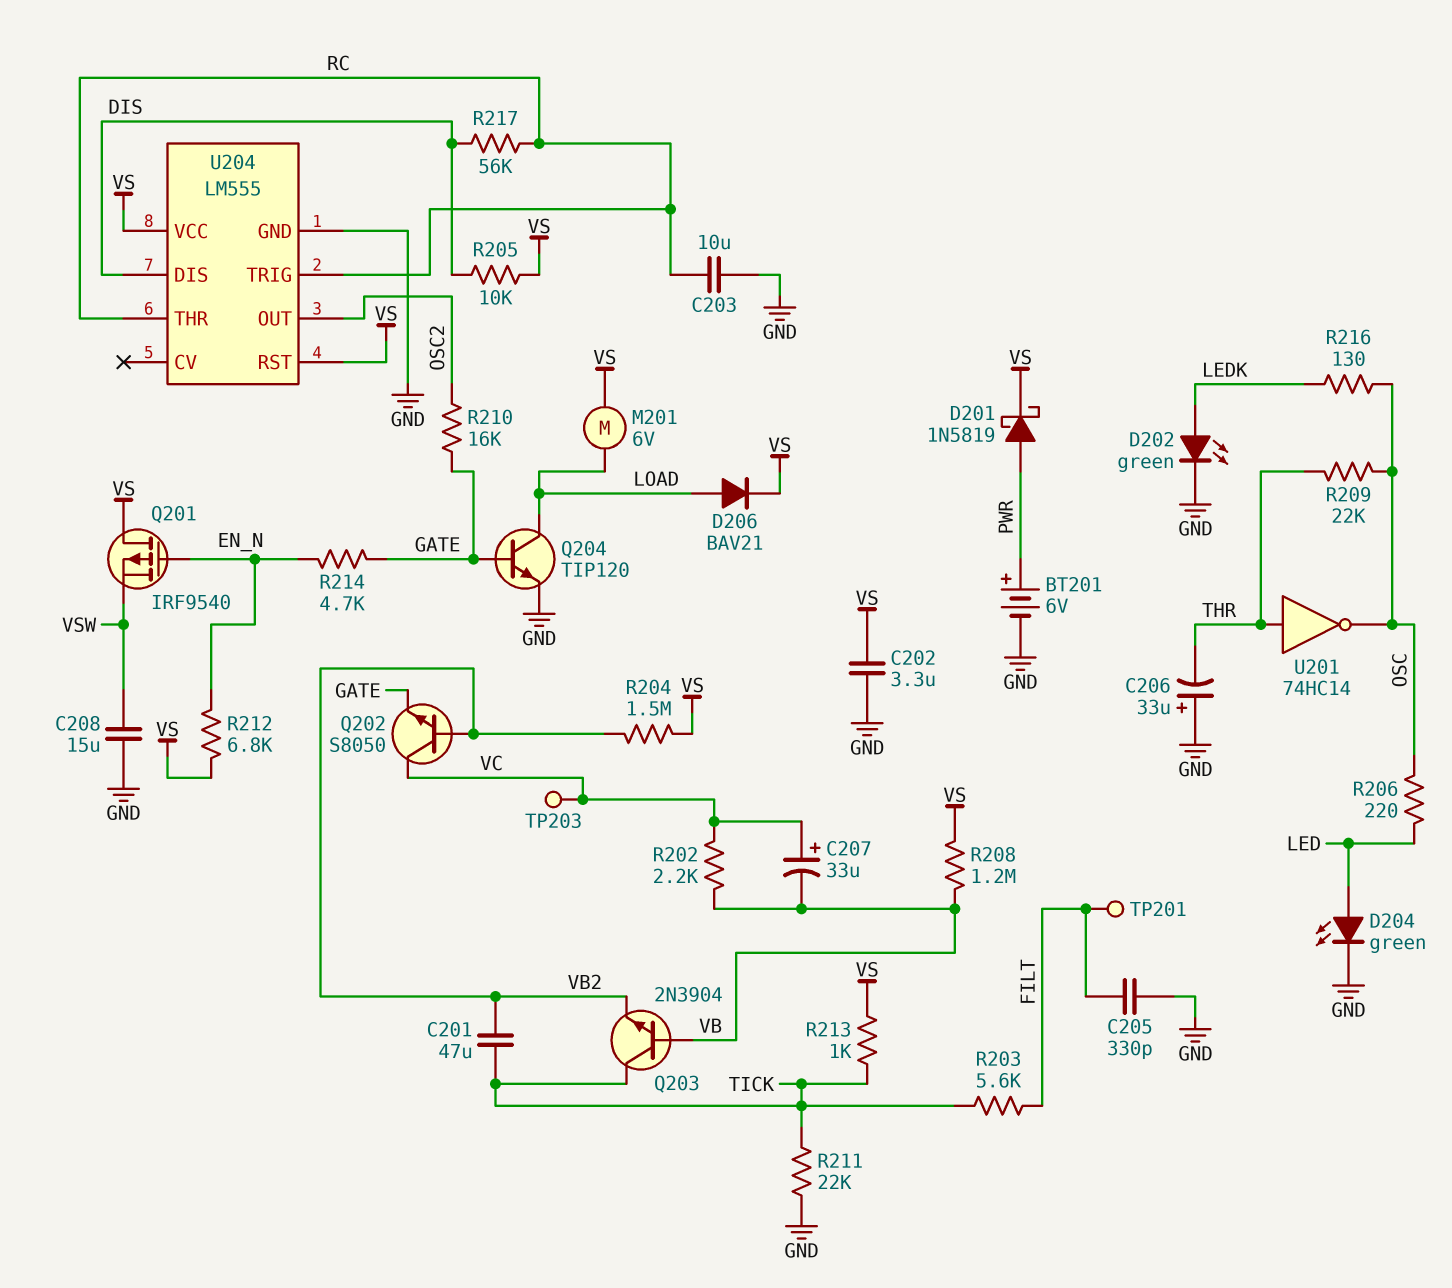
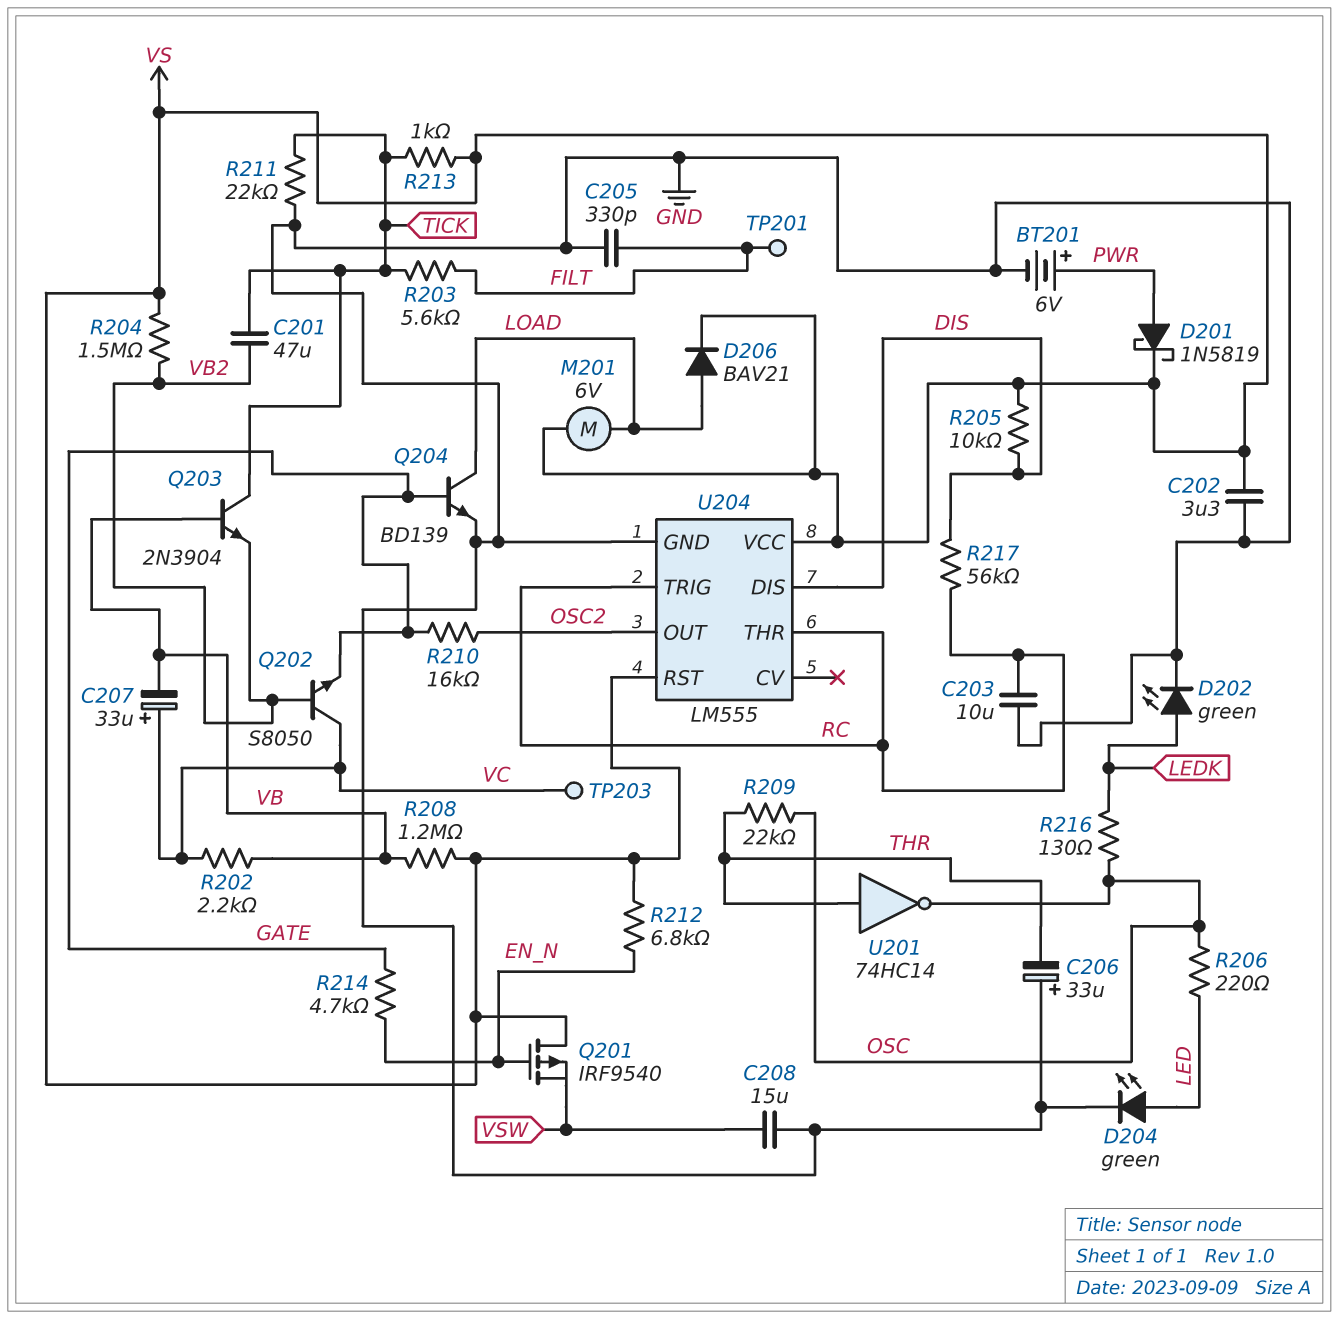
Q204: NPN TIP120 (B GATE, C LOAD, E GND) -> NPN BD139 (B GATE, C LOAD, E GND)

